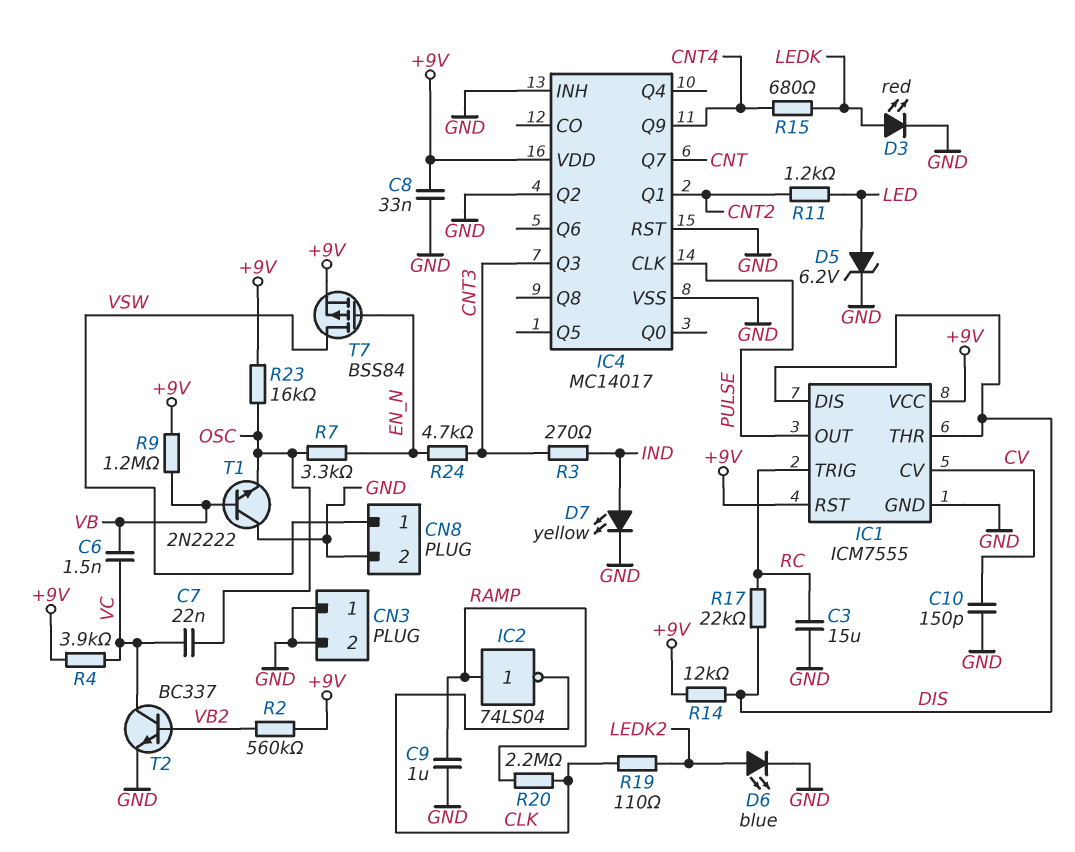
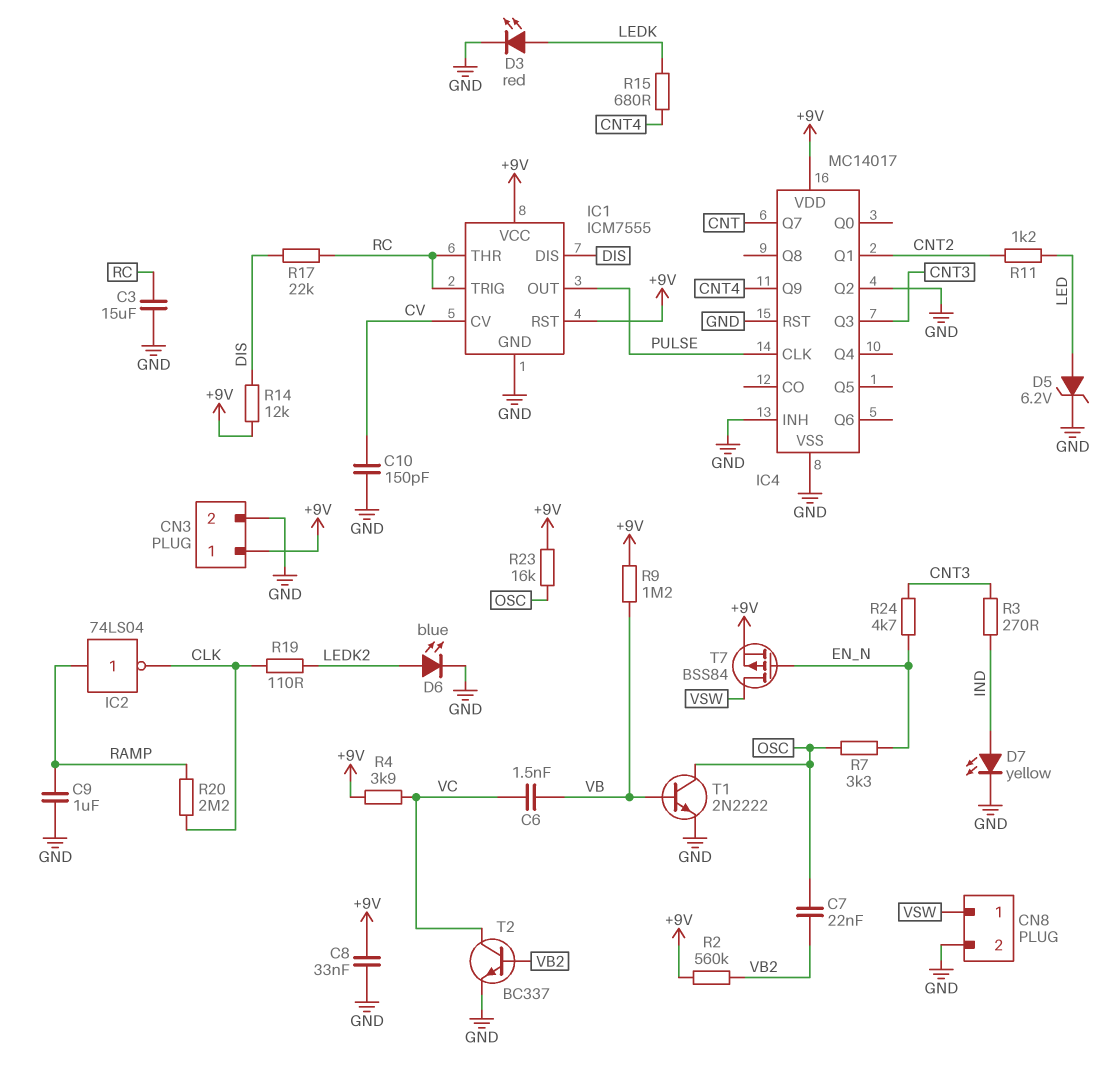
C7: 22nF (OSC, VC) -> 22nF (OSC, VB2)
CN3 pin 1: GND -> +9V
IC1 pin THR: DIS -> RC
T1: NPN 2N2222 (B VB, C GND, E OSC) -> NPN 2N2222 (B VB, C OSC, E GND)

